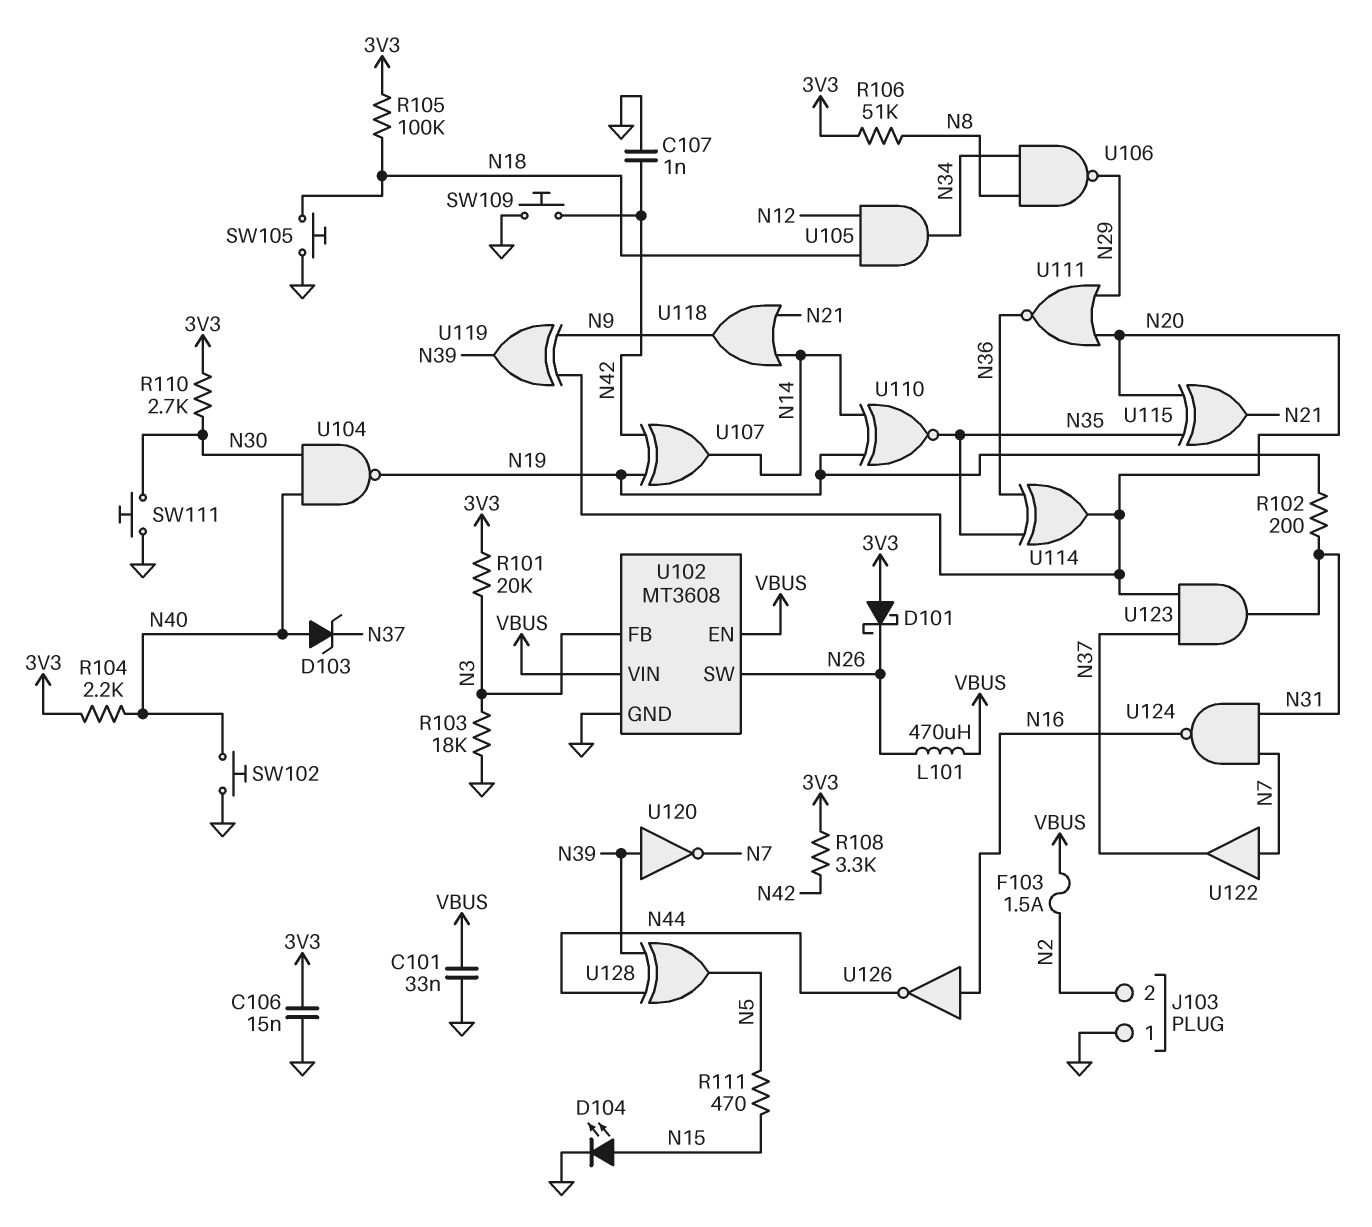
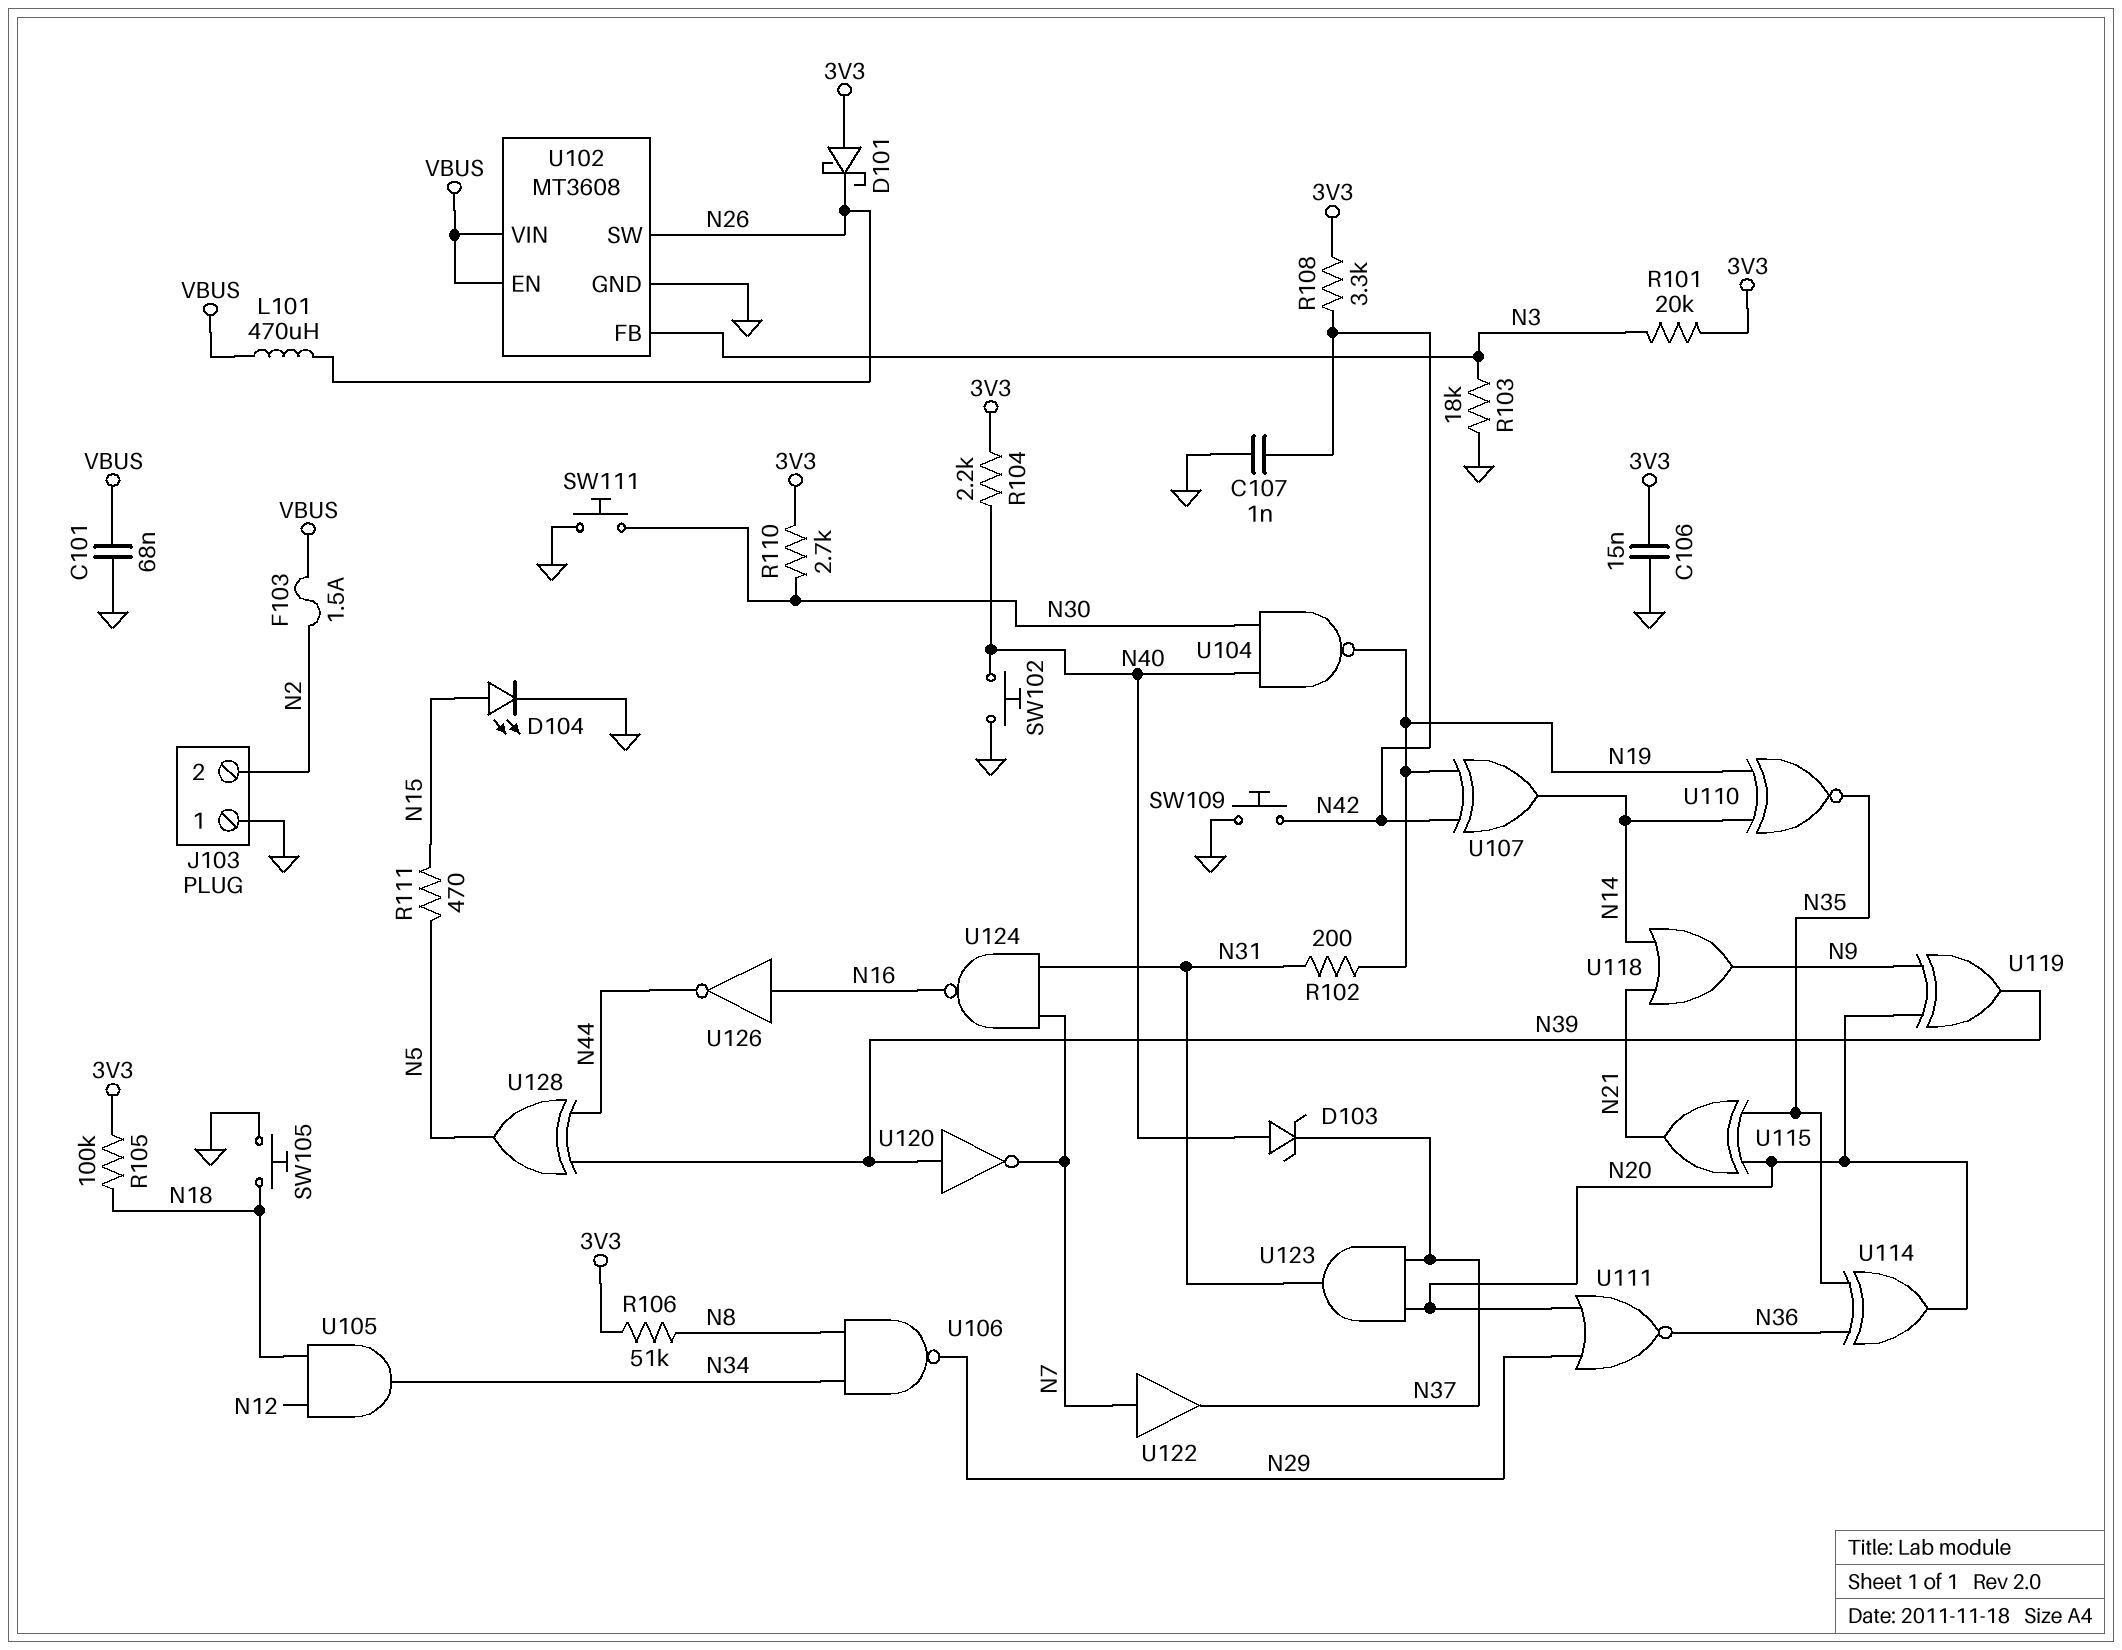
C101: 33nF (GND, VBUS) -> 68nF (GND, VBUS)

